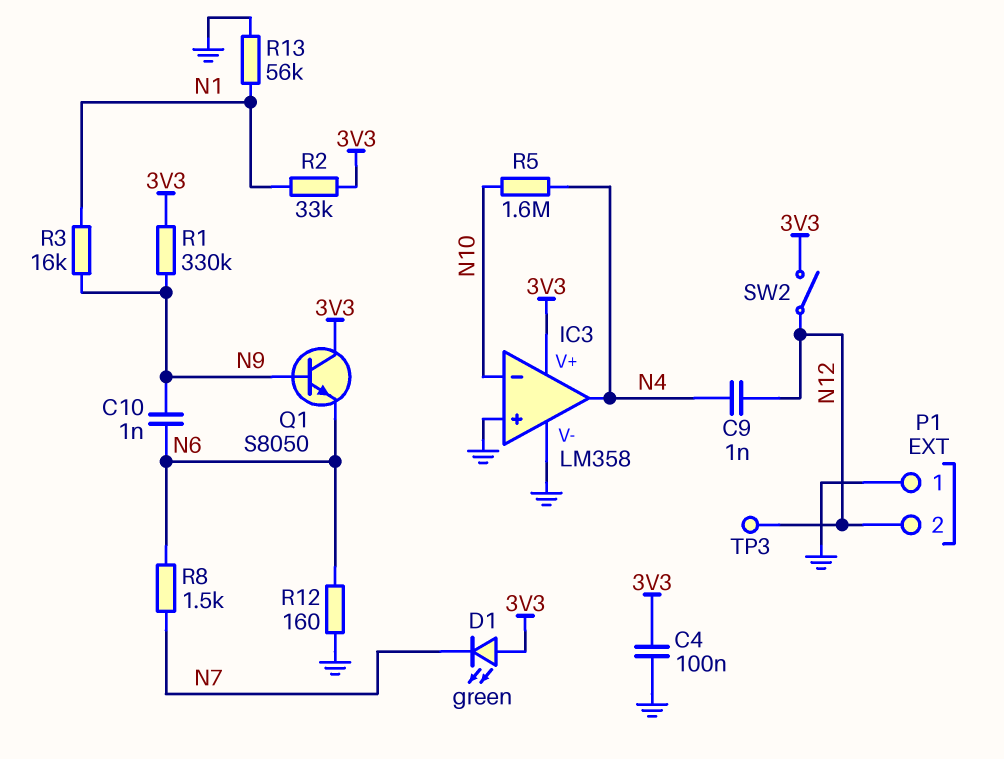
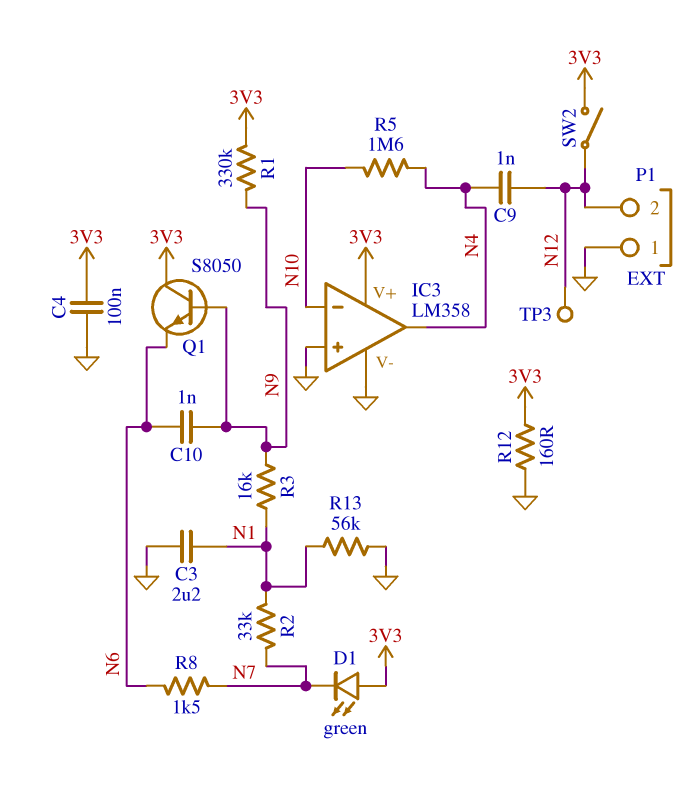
C3: none -> 2.2uF (GND, N1)
R2: 33k (3V3, N1) -> 33k (N1, N7)
R12: 160 (GND, N6) -> 160 (3V3, GND)

